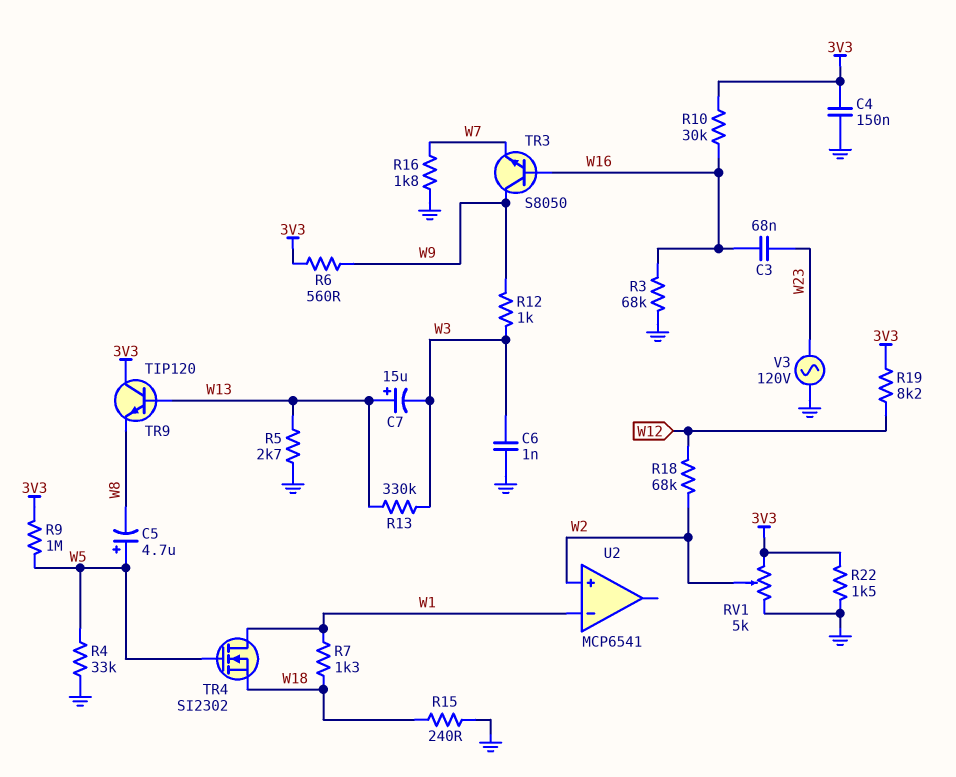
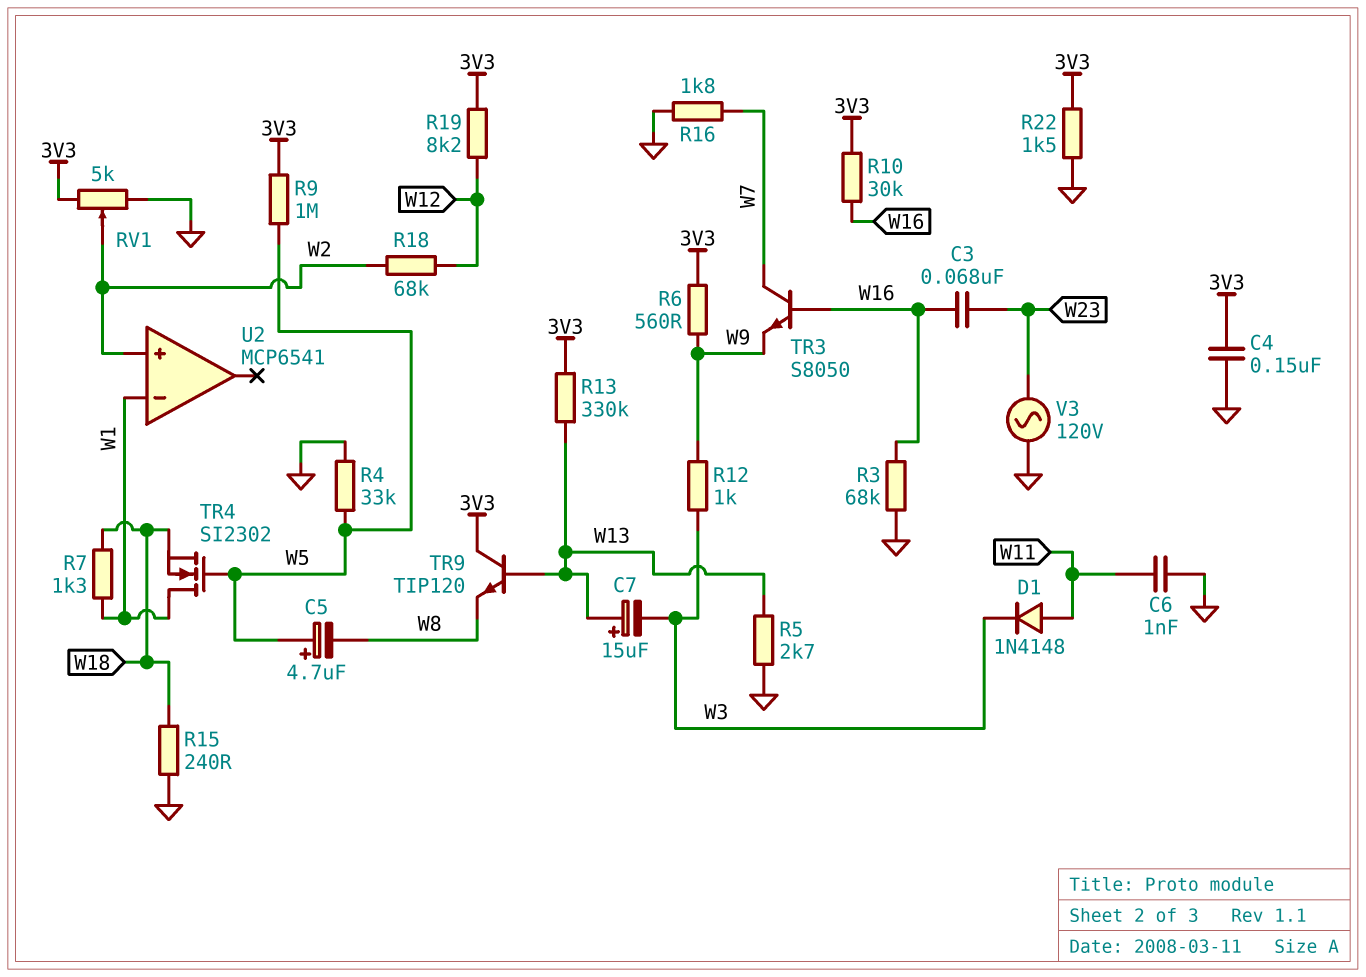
C6: 1nF (GND, W3) -> 1nF (GND, W11)
D1: none -> diode 1N4148 (A W11, K W3)
R13: 330k (W3, W13) -> 330k (3V3, W13)
TR3: NPN S8050 (B W16, C W9, E W7) -> NPN S8050 (B W16, C W7, E W9)

